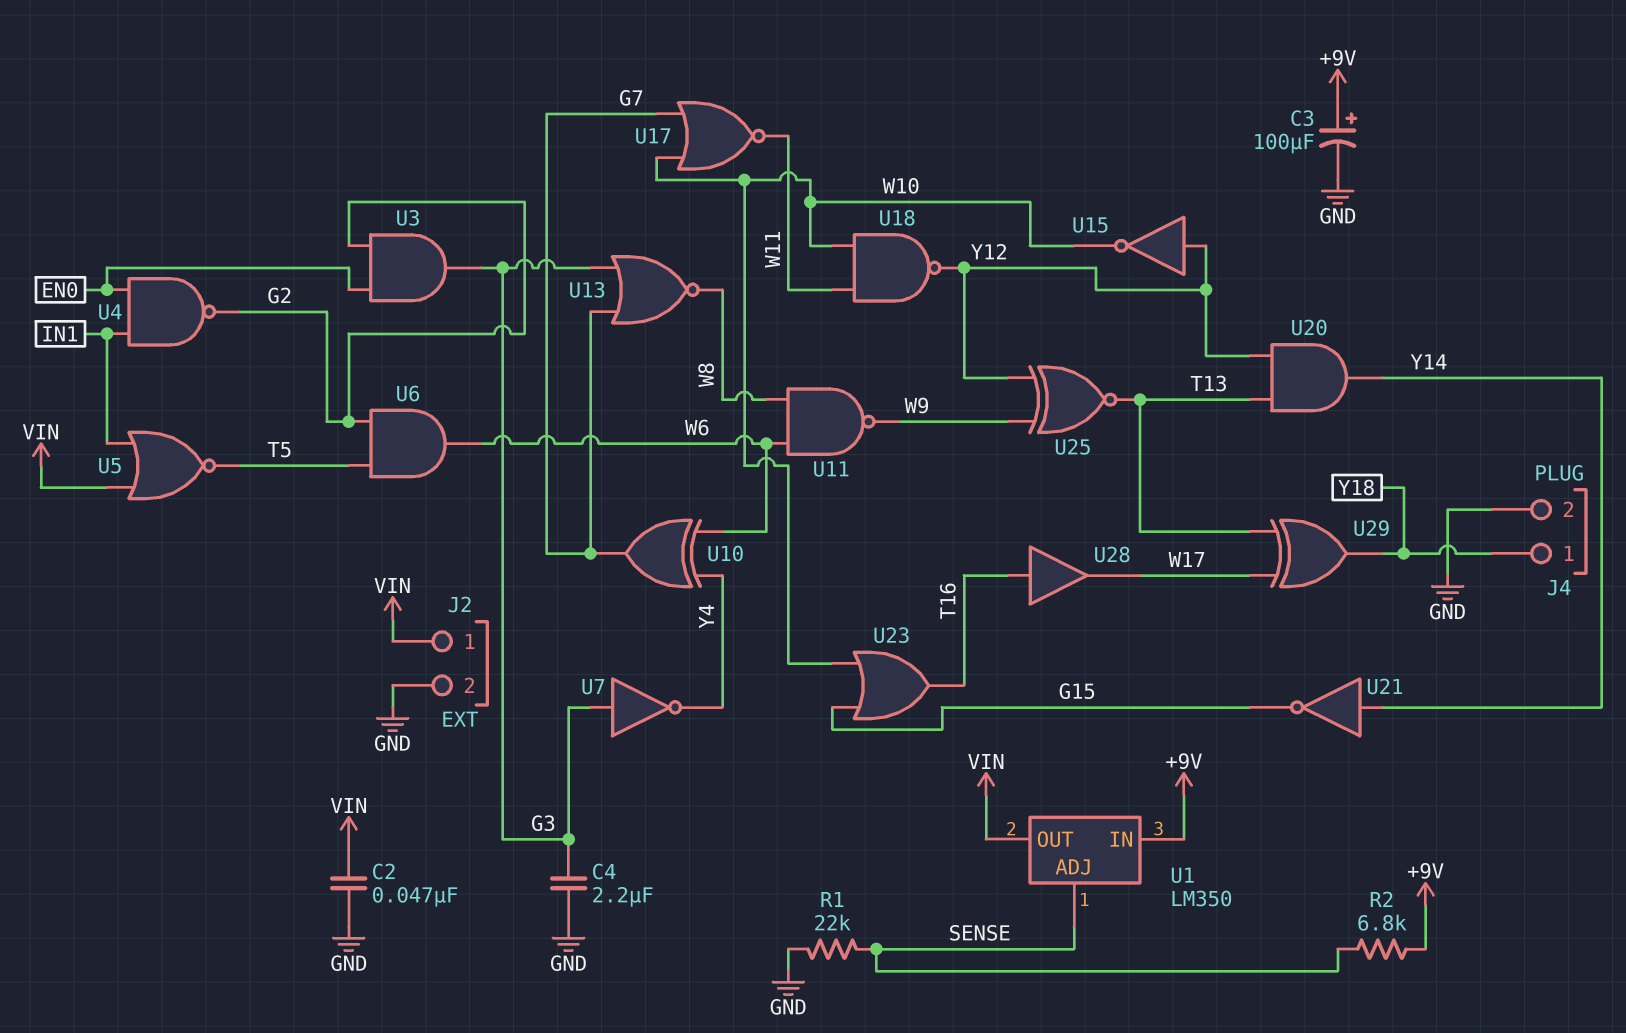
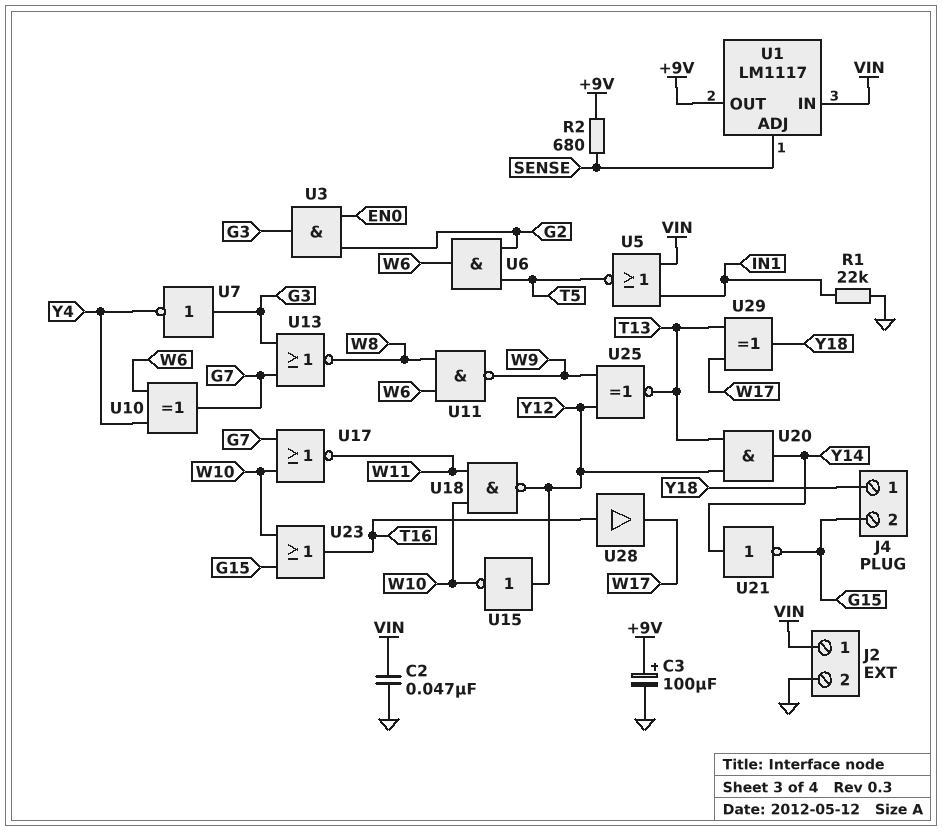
C4: 2.2uF (G3, GND) -> none
J4 pin 2: GND -> G15
R1: 22k (GND, SENSE) -> 22k (GND, IN1)
R2: 6.8k (+9V, SENSE) -> 680 (+9V, SENSE)
U1: LM350 -> LM1117
U1 pin IN: +9V -> VIN
U1 pin OUT: VIN -> +9V
U4: NAND (in EN0, in IN1, out G2) -> none

